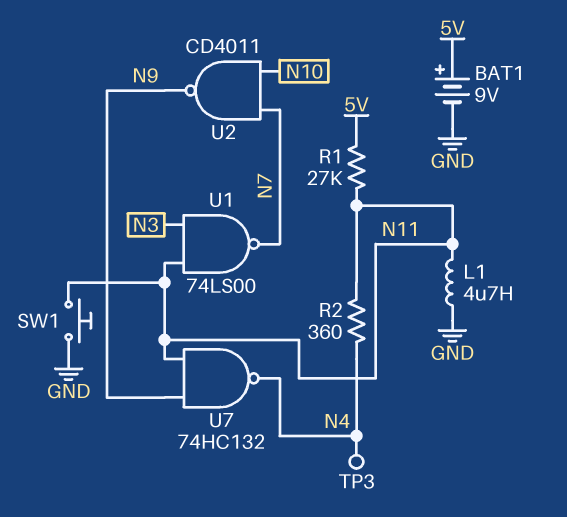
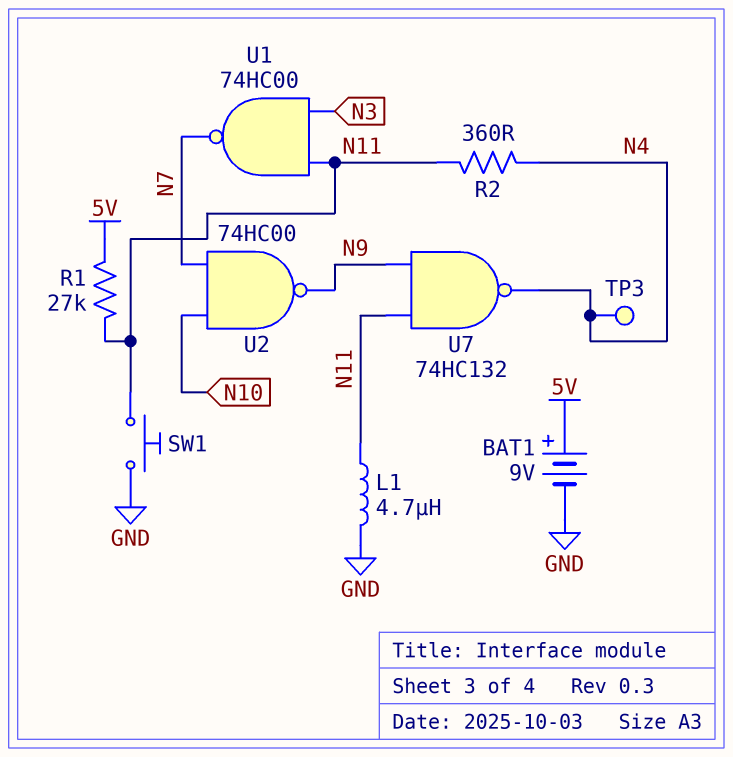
U1: NAND 74LS00 (in N3, in N11, out N7) -> NAND 74HC00 (in N3, in N11, out N7)
U2: NAND CD4011 (in N7, in N10, out N9) -> NAND 74HC00 (in N7, in N10, out N9)

